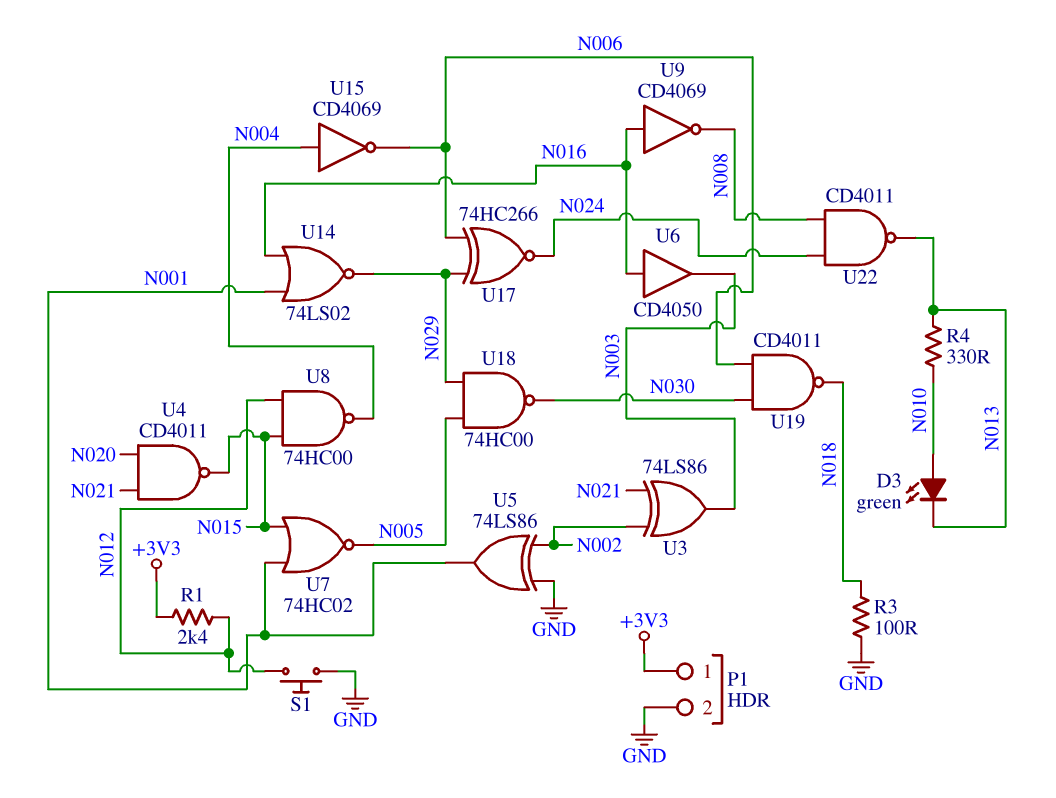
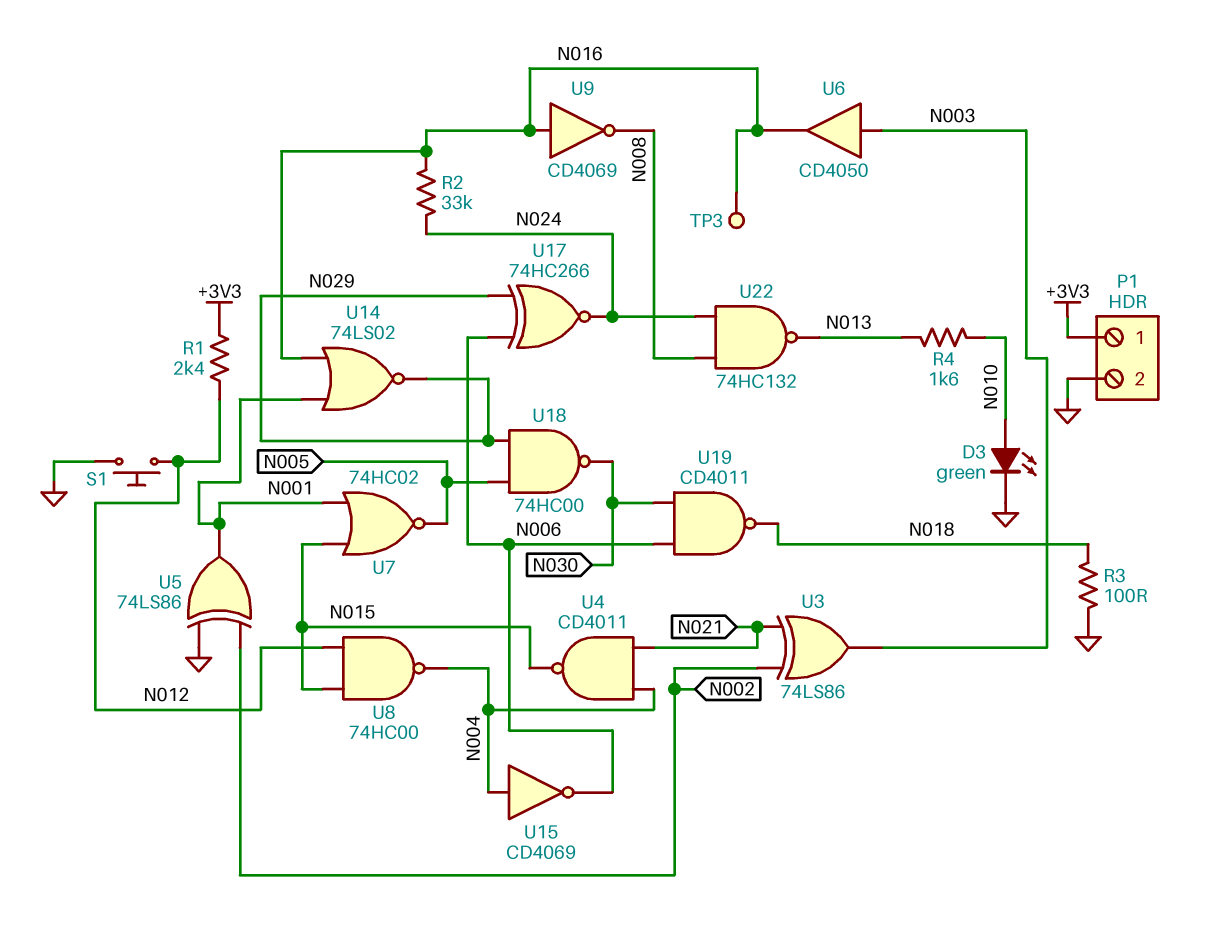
D3: LED green (A N010, K N013) -> LED green (A N010, K GND)
R2: none -> 33k (N016, N024)
R4: 330 (N010, N013) -> 1.6k (N010, N013)
TP3: none -> test point (N016)
U4: NAND CD4011 (in N020, in N021, out N015) -> NAND CD4011 (in N004, in N021, out N015)
U6: buffer CD4050 (in N016, out N003) -> buffer CD4050 (in N003, out N016)
U22: NAND CD4011 (in N008, in N024, out N013) -> NAND 74HC132 (in N008, in N024, out N013)

